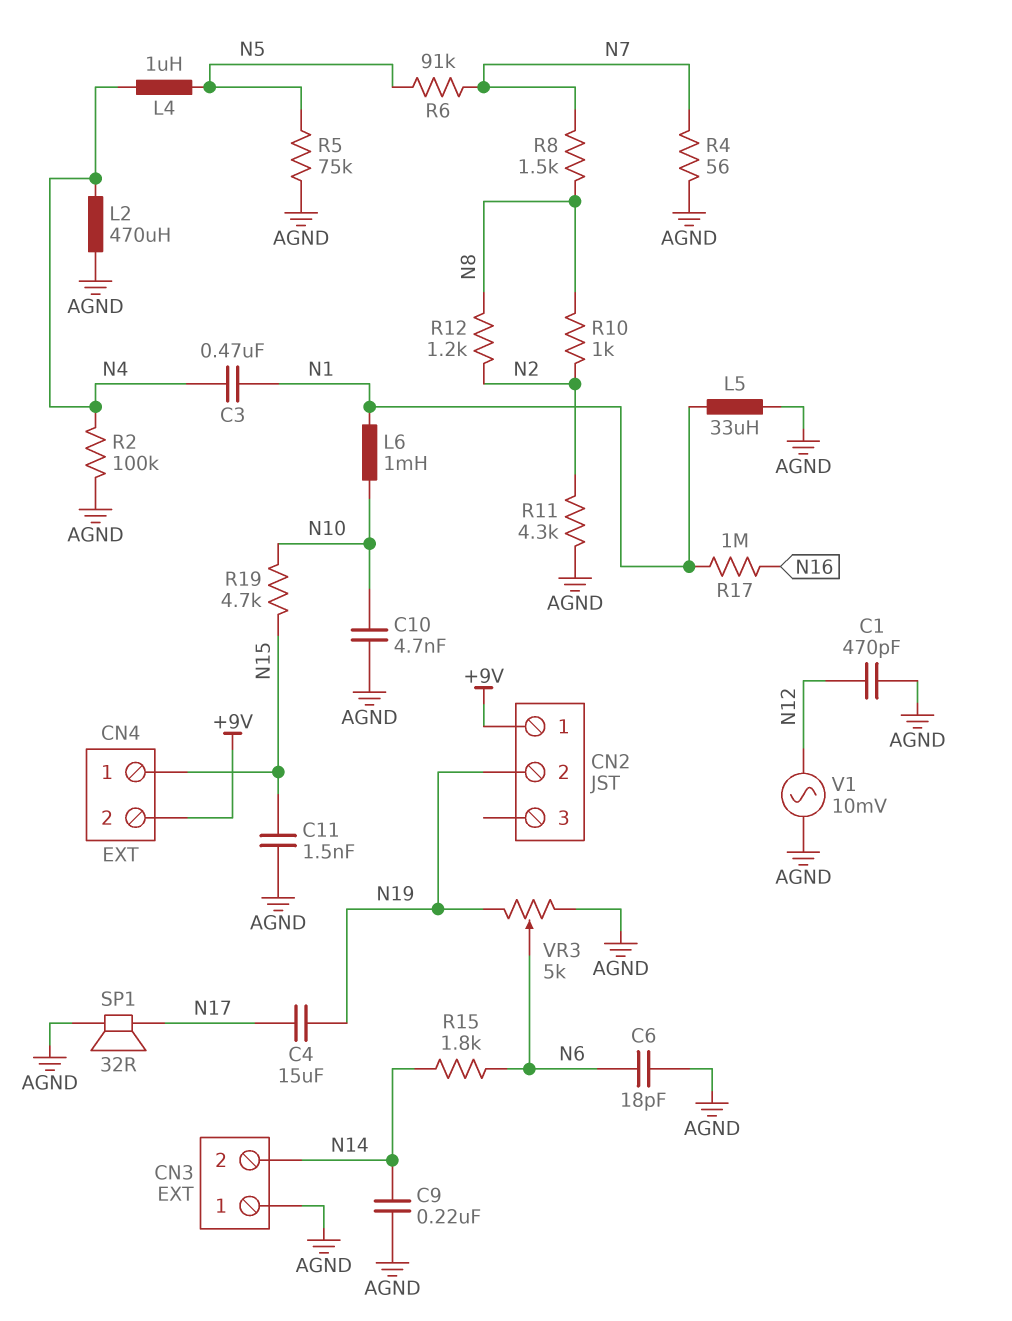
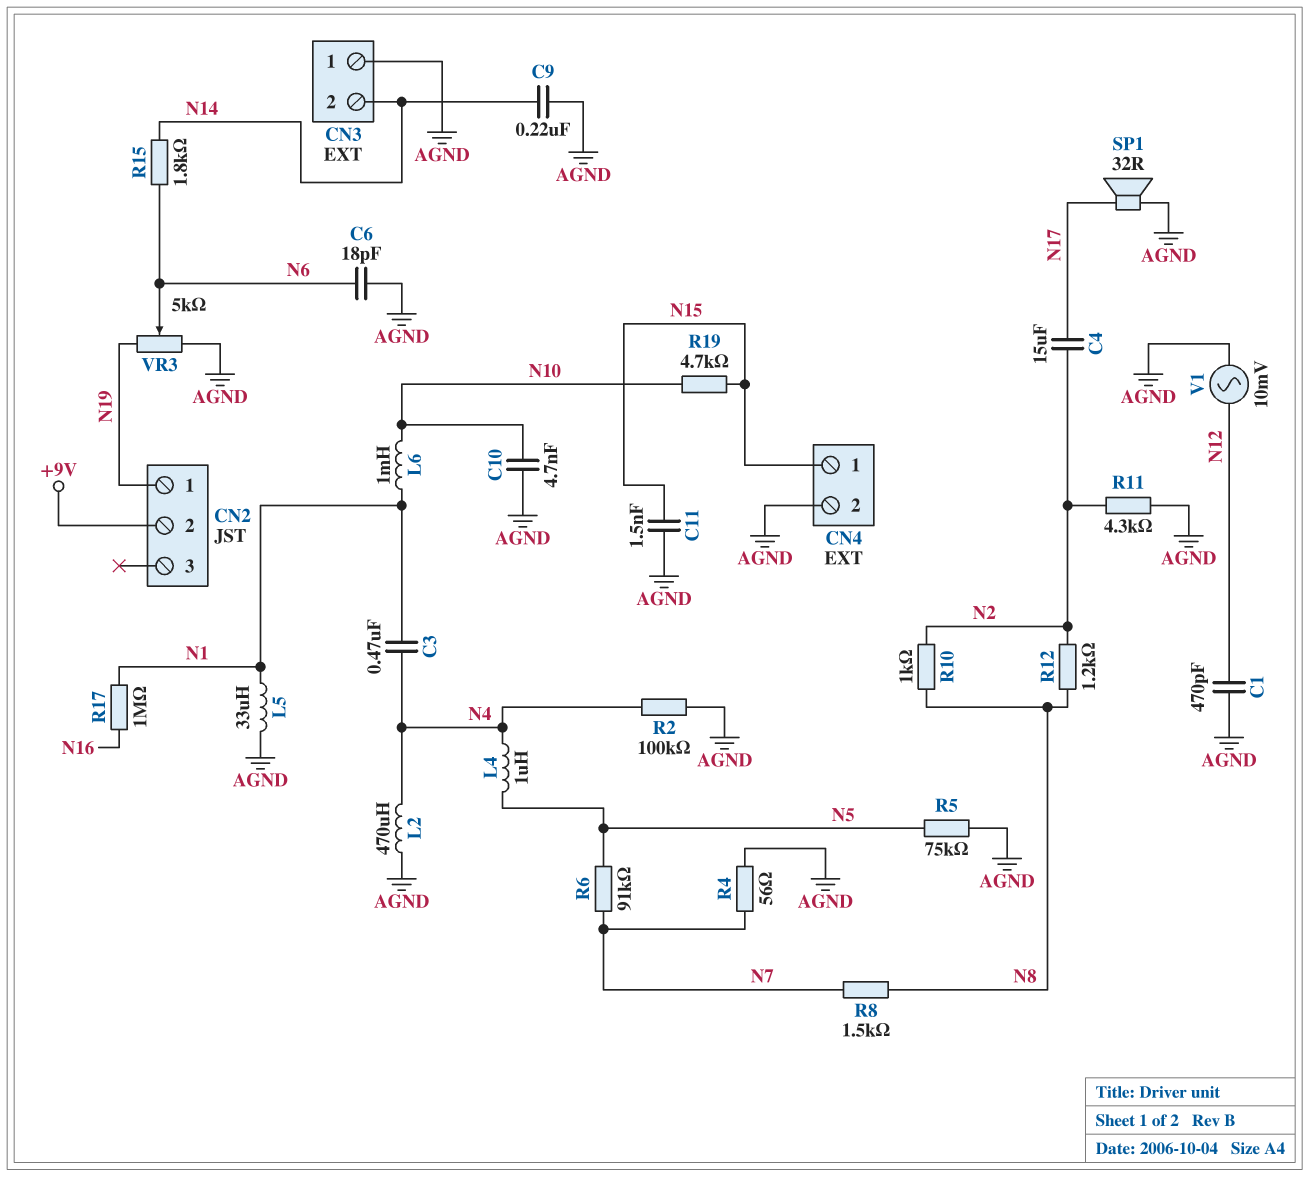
C4: 15uF (N17, N19) -> 15uF (N2, N17)
CN2 pin 1: +9V -> N19
CN2 pin 2: N19 -> +9V
CN4 pin 2: +9V -> AGND

